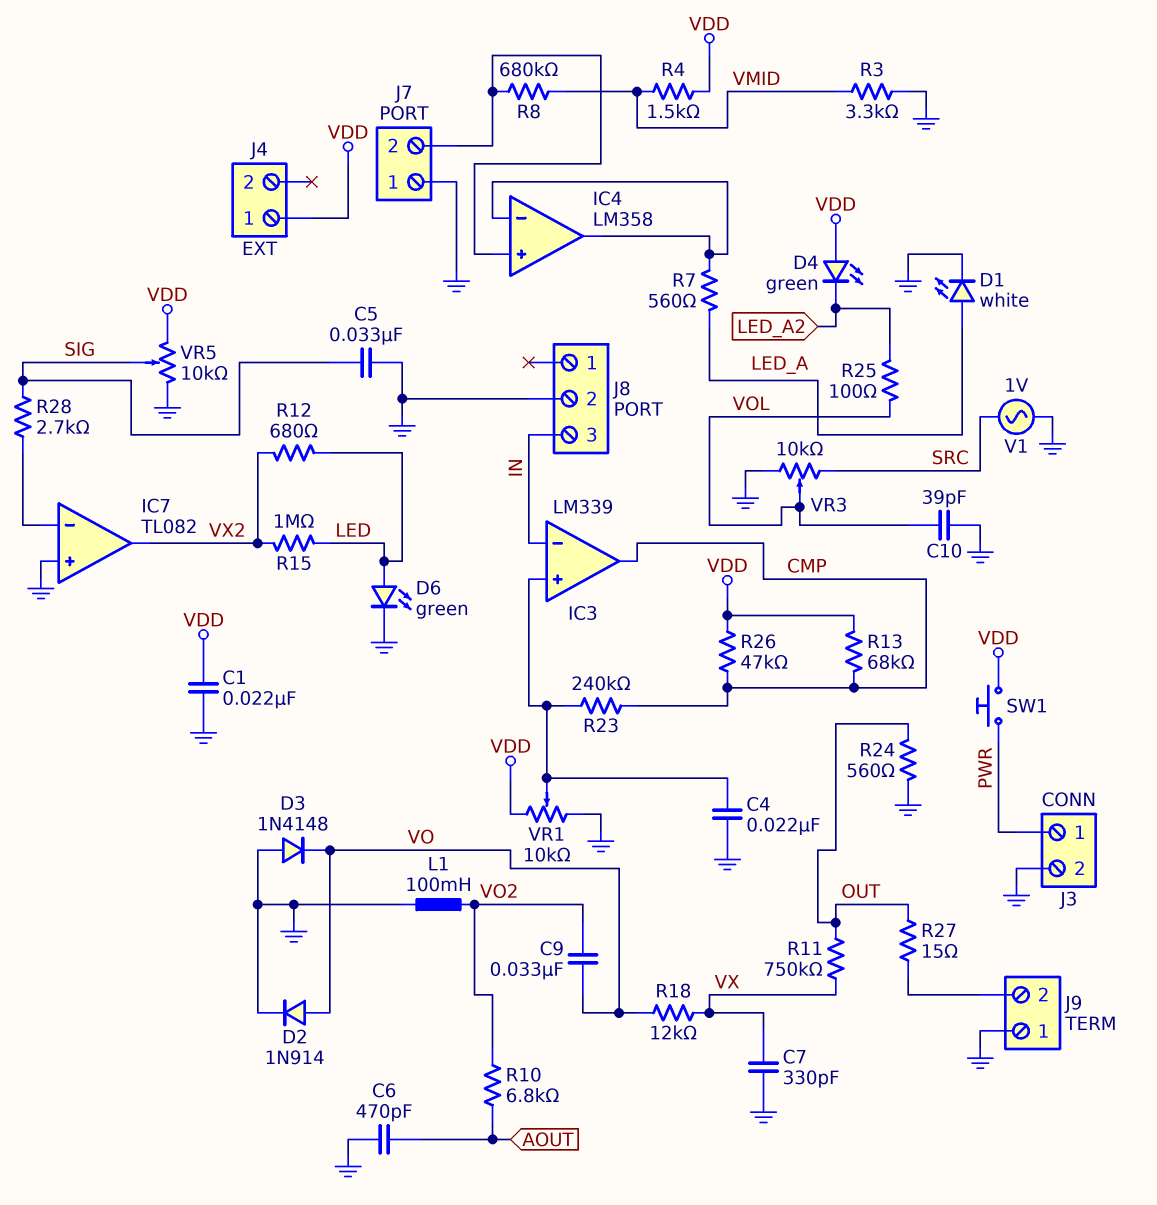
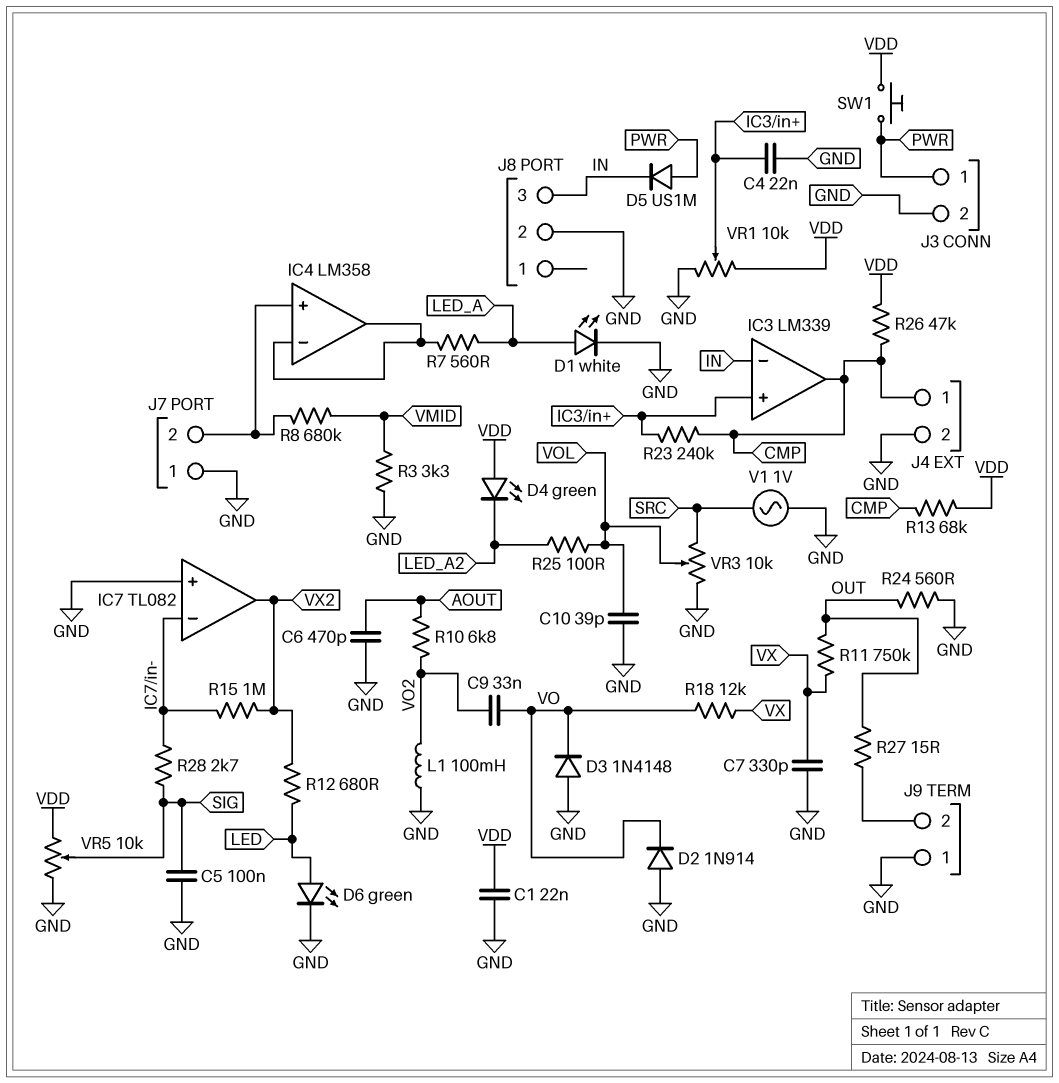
C5: 33nF (GND, SIG) -> 100nF (GND, SIG)
D2: diode 1N914 (A VO, K GND) -> diode 1N914 (A GND, K VO)
D5: none -> diode US1M (A PWR, K IN)
J4 pin 1: VDD -> CMP
J4 pin 2: none -> GND
R4: 1.5k (VDD, VMID) -> none
R15: 1M (LED, VX2) -> 1M (IC7/in-, VX2)

